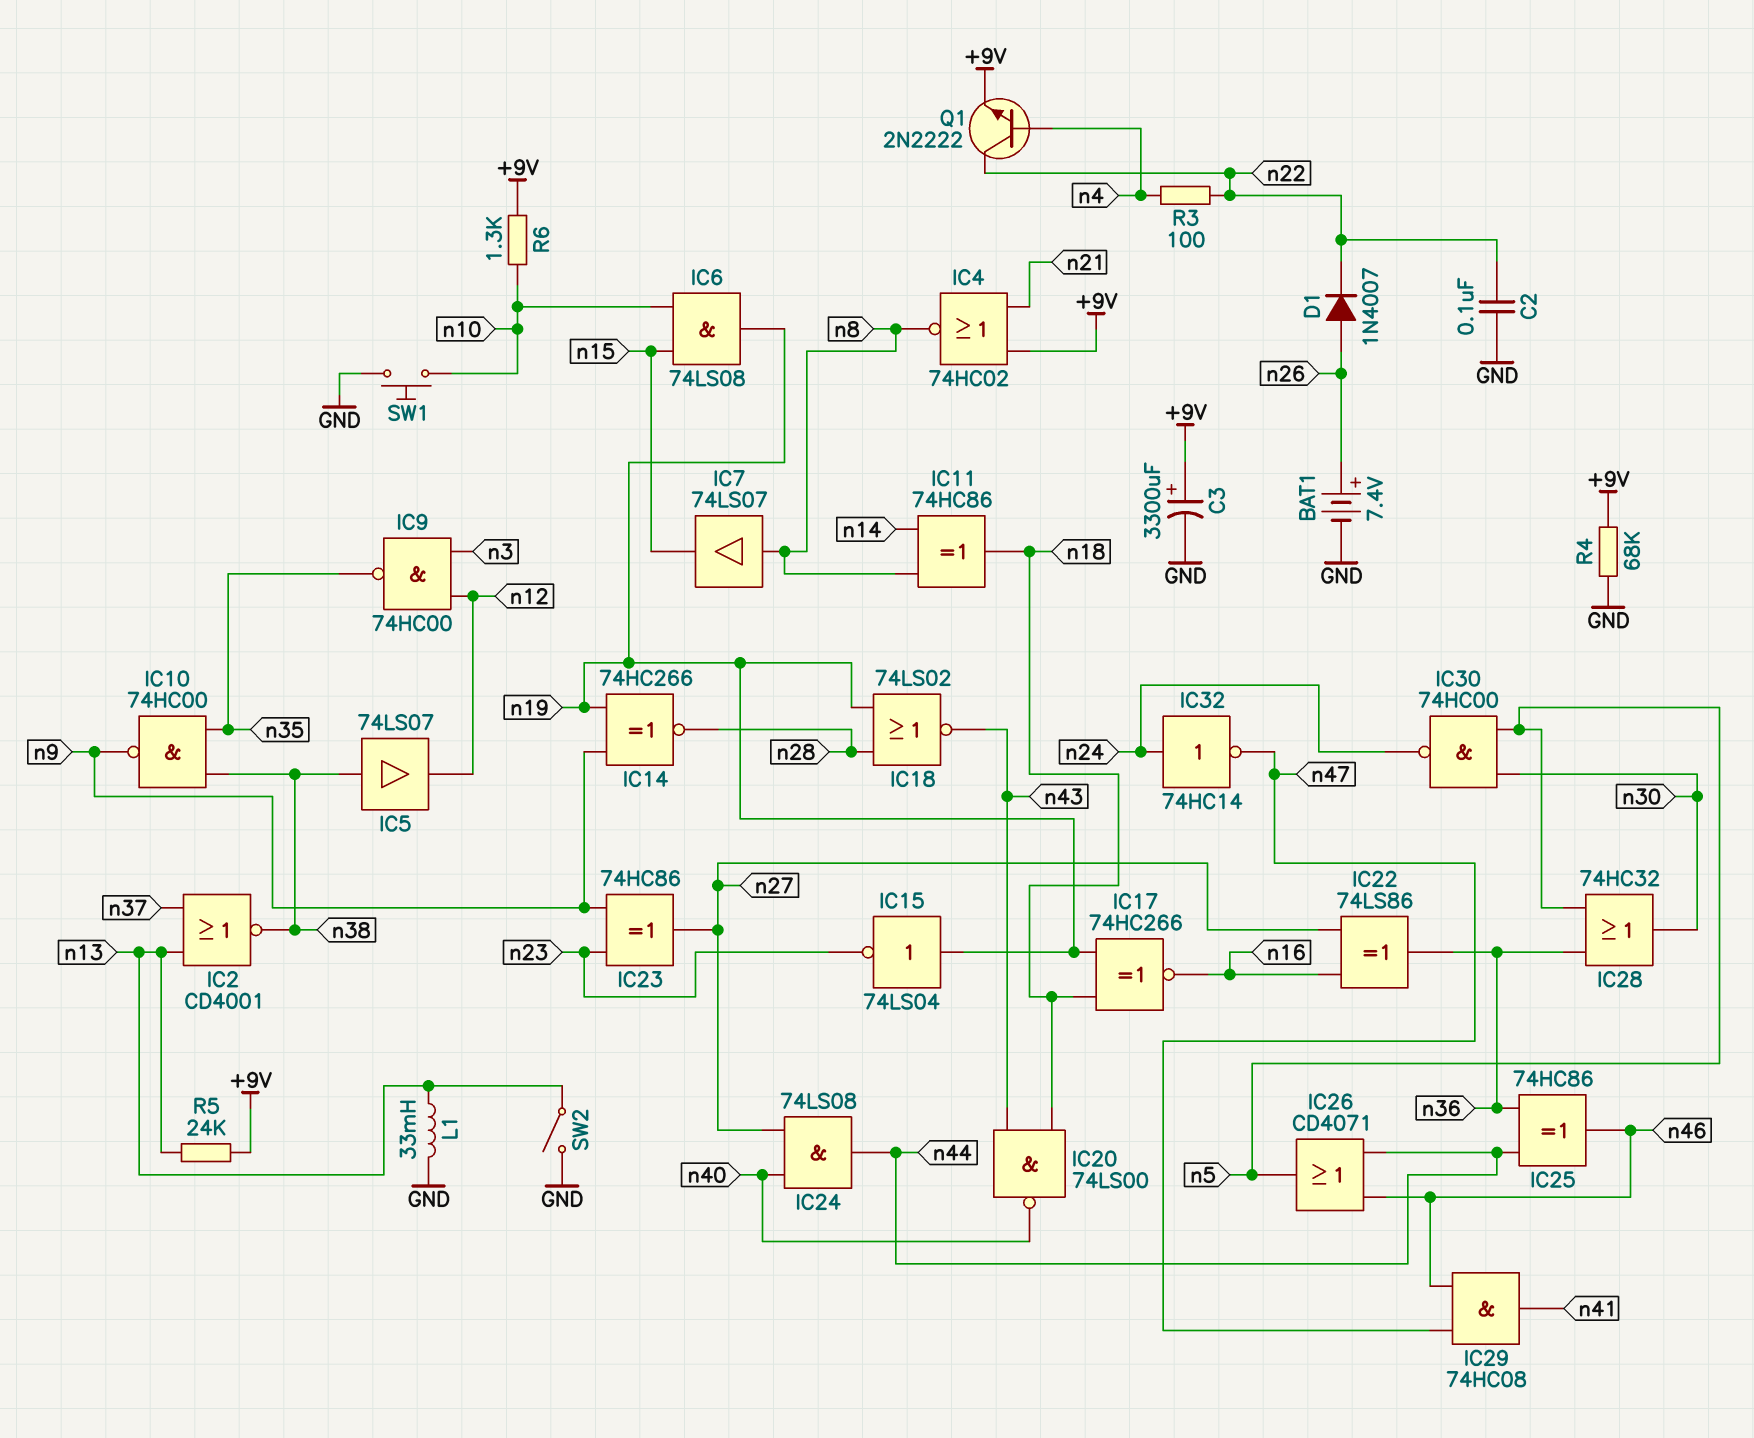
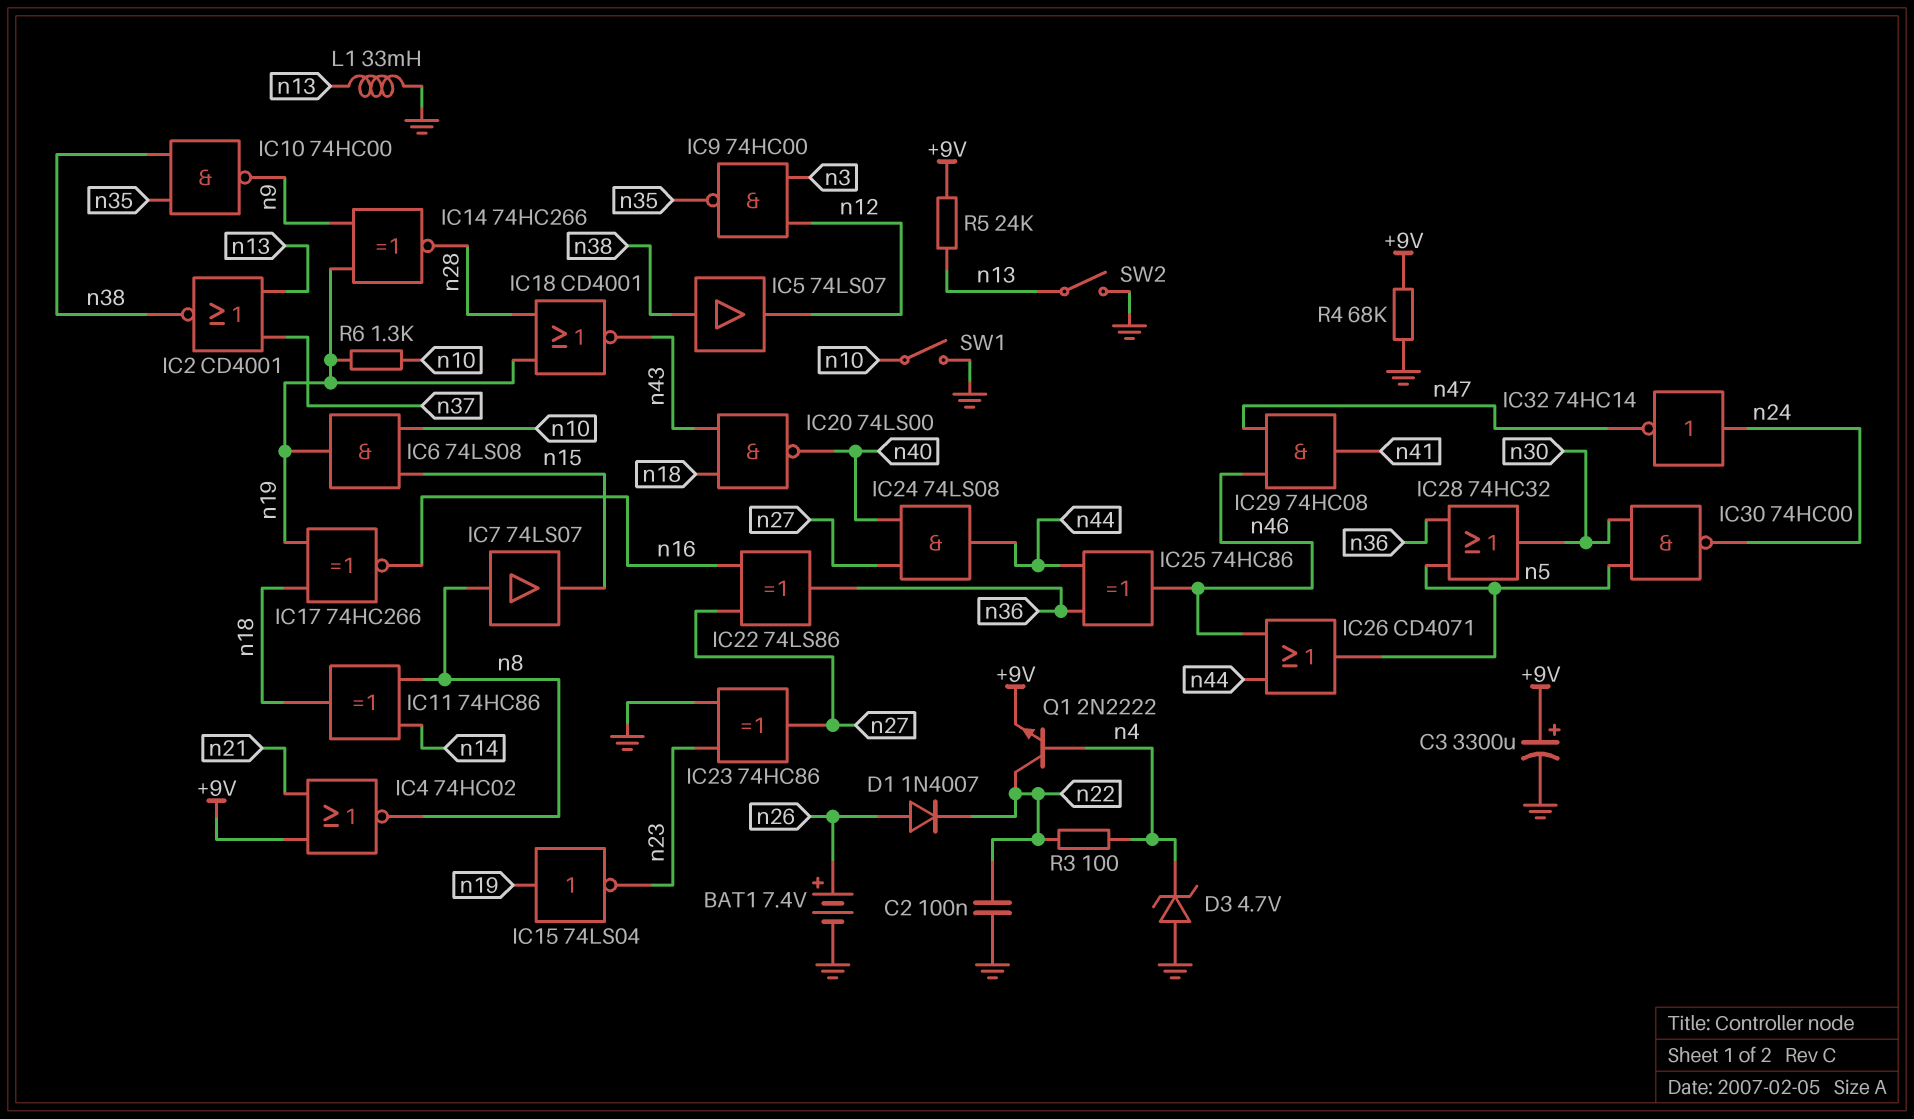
D3: none -> zener 4.7V (A GND, K n4)
IC18: NOR 74LS02 (in n19, in n28, out n43) -> NOR CD4001 (in n19, in n28, out n43)
IC23: XOR 74HC86 (in n9, in n23, out n27) -> XOR 74HC86 (in GND, in n23, out n27)
R6: 1.3k (+9V, n10) -> 1.3k (n10, n19)
SW1: button (GND, n10) -> switch (GND, n10)

